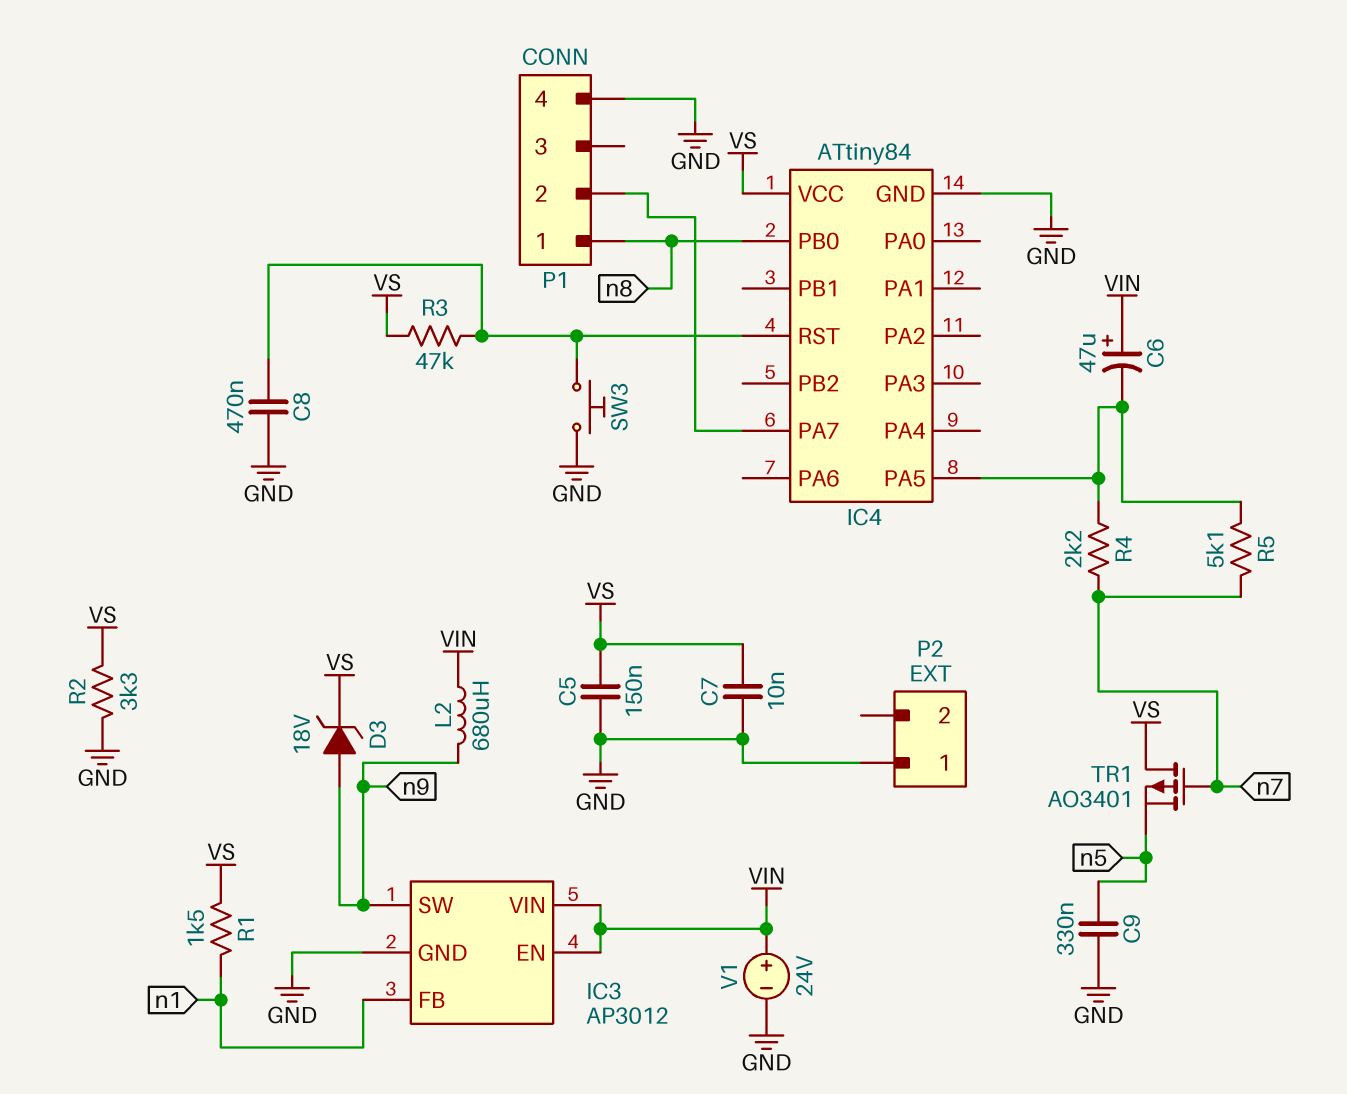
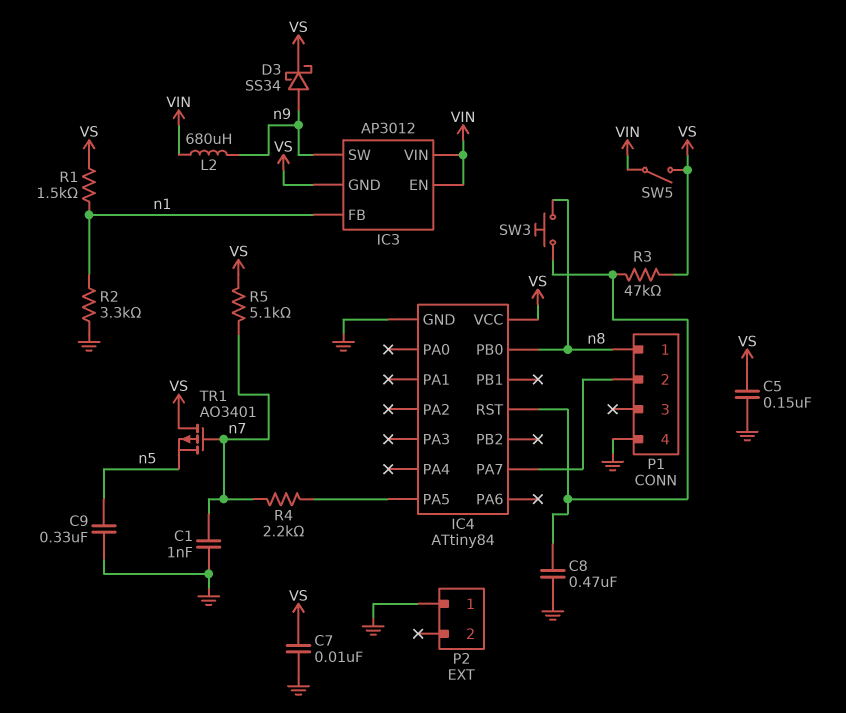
C1: none -> 1nF (GND, n7)
C6: 47uF (plus VIN, minus IC4/PA5) -> none
D3: zener 18V (A n9, K VS) -> schottky SS34 (A n9, K VS)
IC3 pin GND: GND -> VS
R2: 3.3k (GND, VS) -> 3.3k (GND, n1)
R5: 5.1k (IC4/PA5, n7) -> 5.1k (VS, n7)
SW3: button (GND, IC4/RST) -> button (IC4/RST, n8)
SW5: none -> switch (VIN, VS)
V1: 24V (plus VIN, minus GND) -> none

